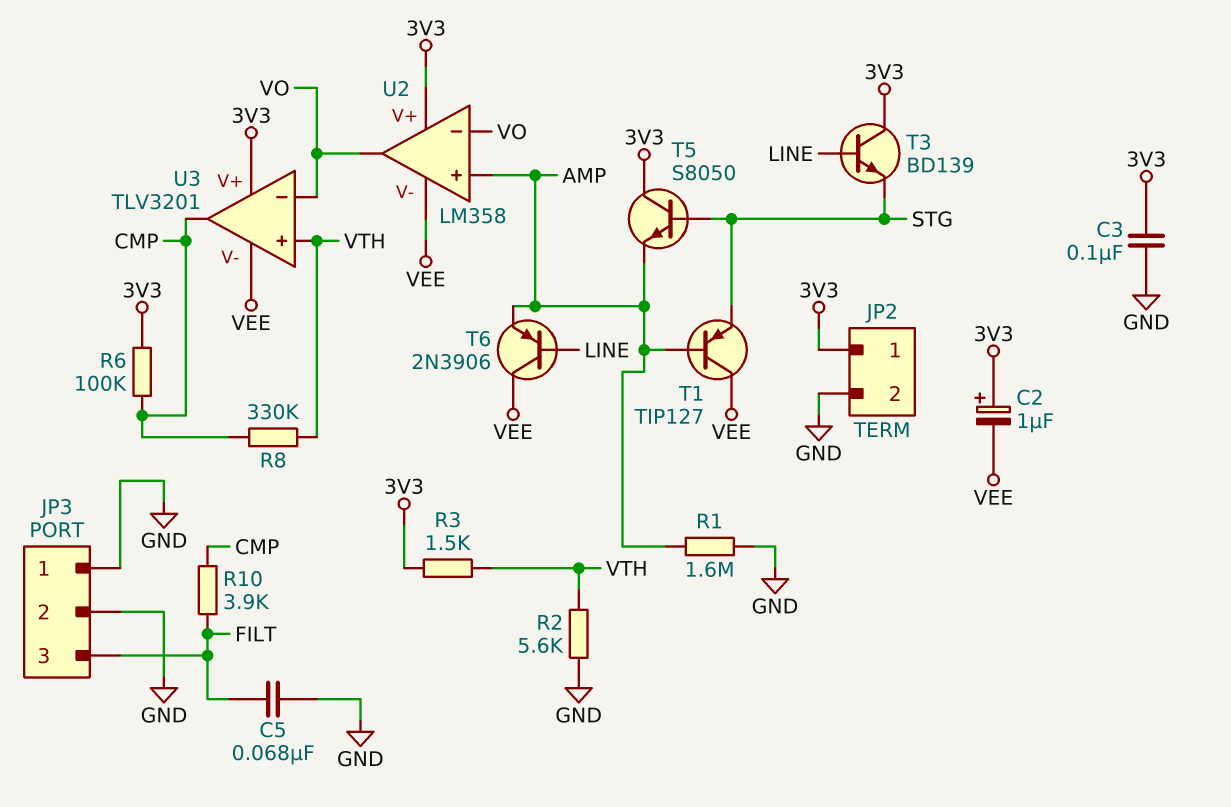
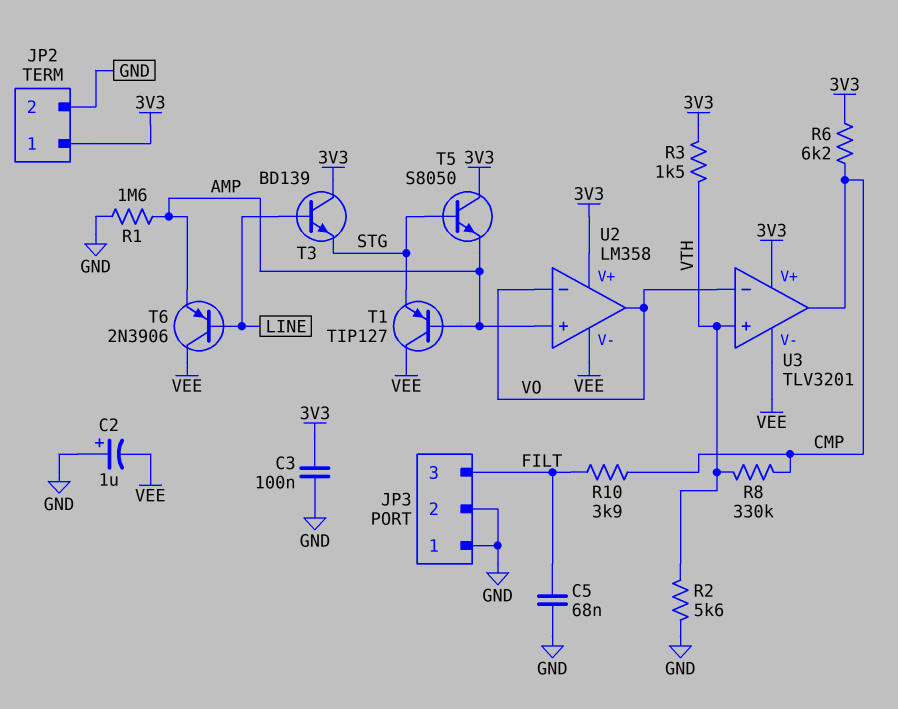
C2: 1uF (plus 3V3, minus VEE) -> 1uF (plus GND, minus VEE)
R6: 100k (3V3, CMP) -> 6.2k (3V3, CMP)

